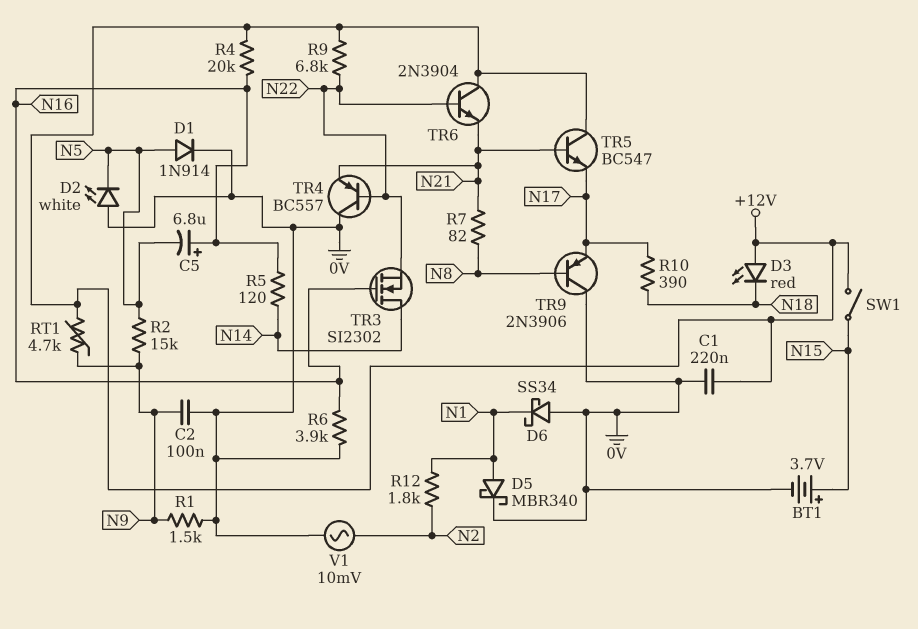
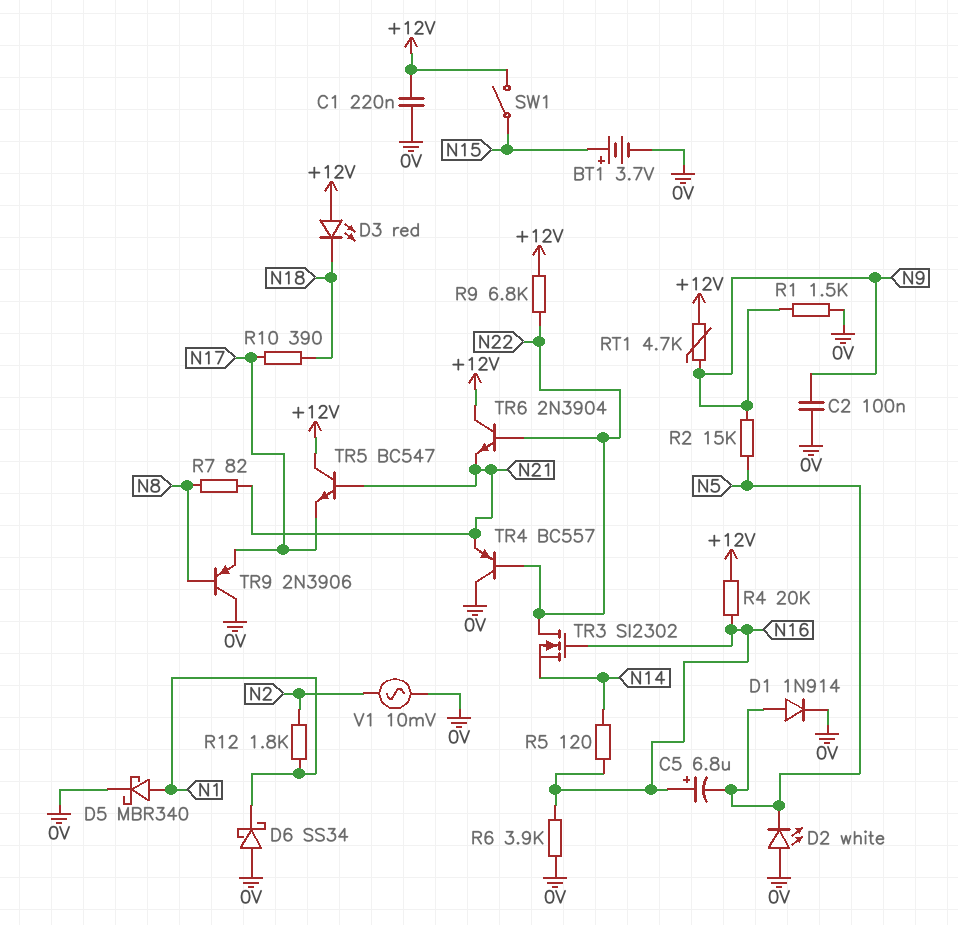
TR3: NMOS SI2302 (G N16, D N14, S N22) -> NMOS SI2302 (G N16, D N22, S N14)

